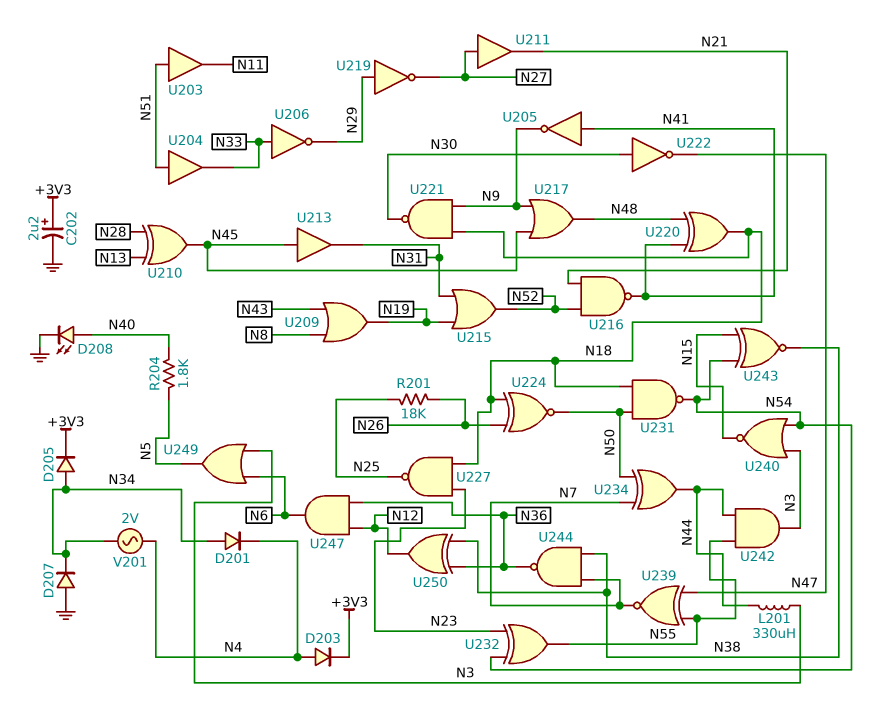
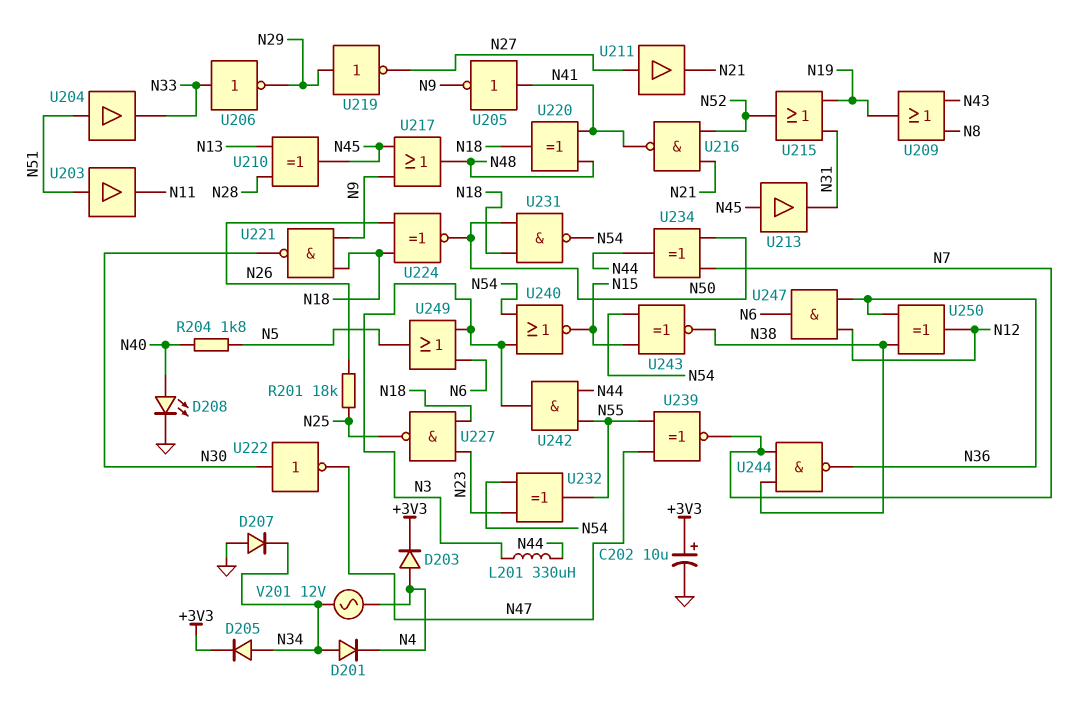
C202: 2.2uF (plus +3V3, minus GND) -> 10uF (plus +3V3, minus GND)
V201: AC 2V (N4, N34) -> AC 12V (N4, N34)

